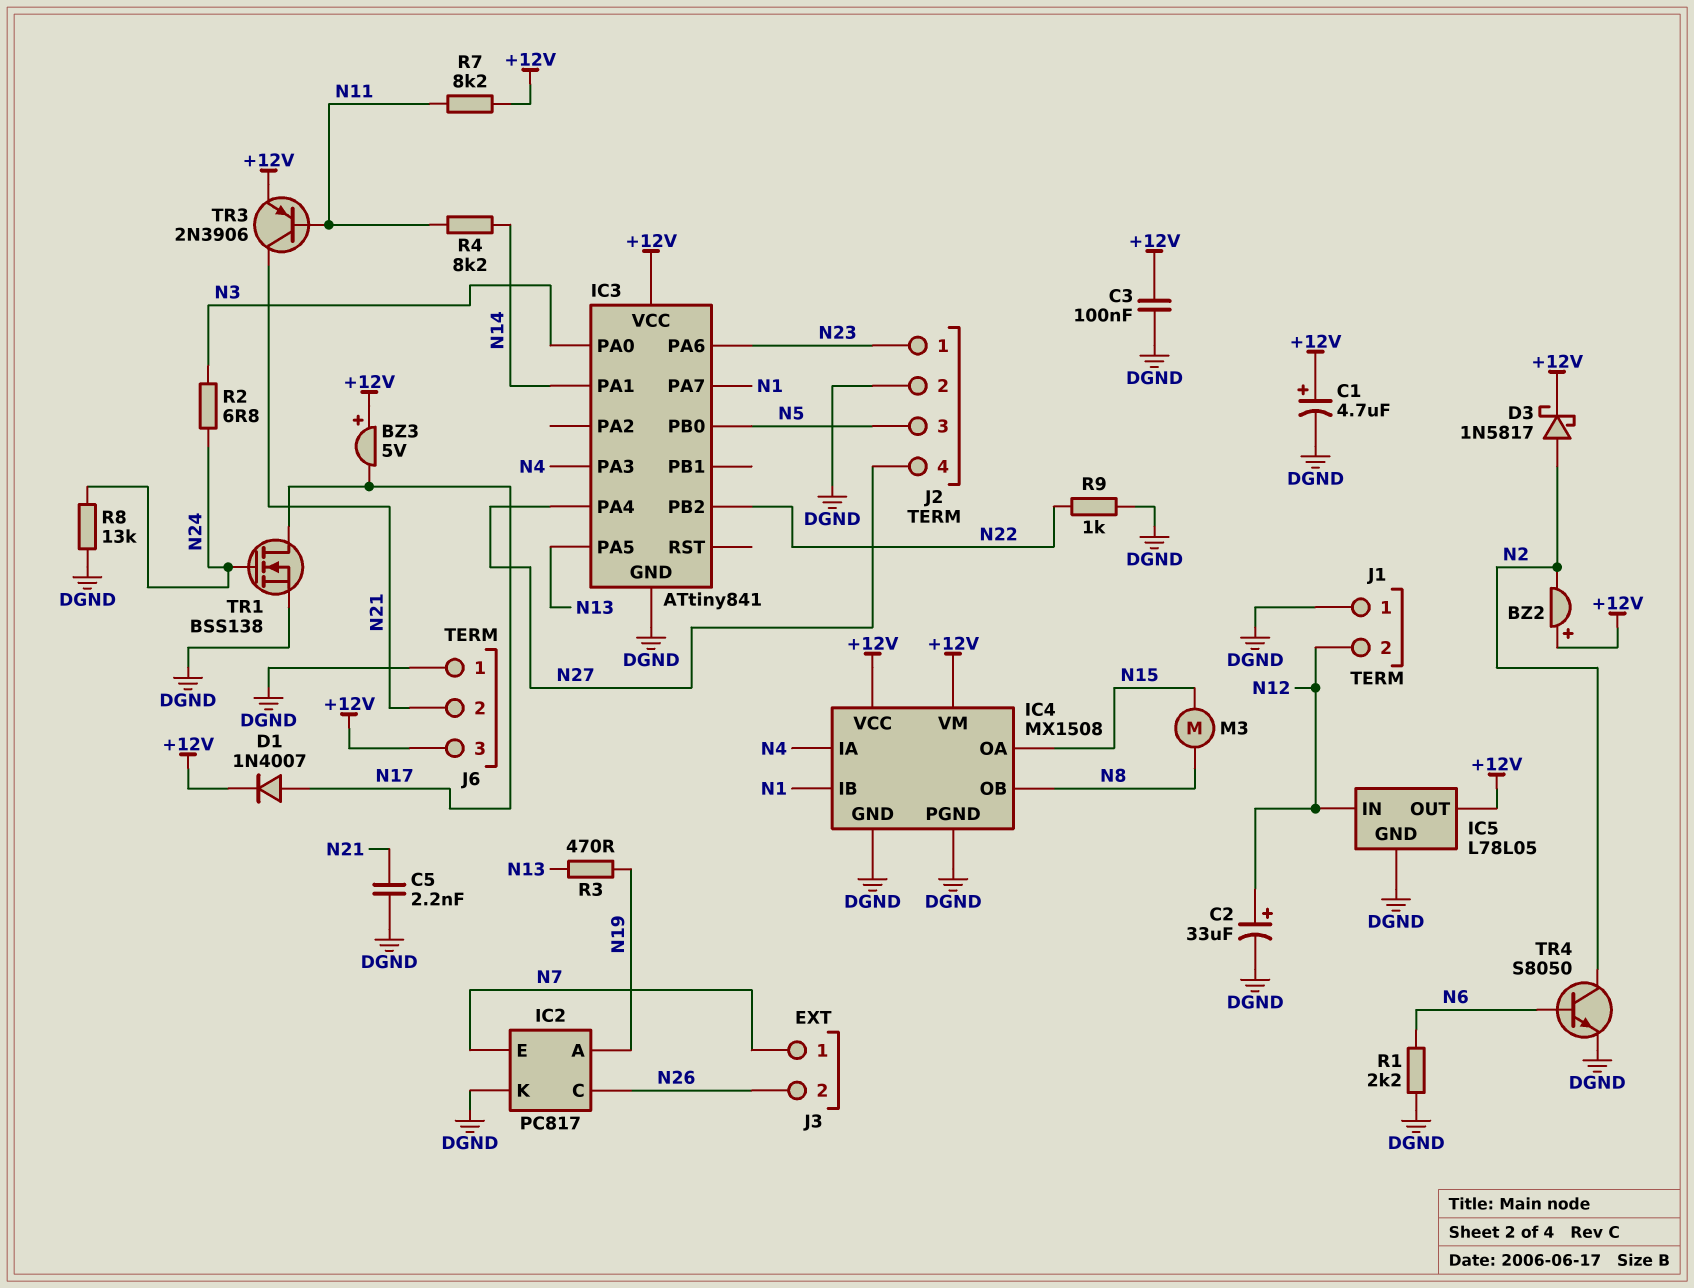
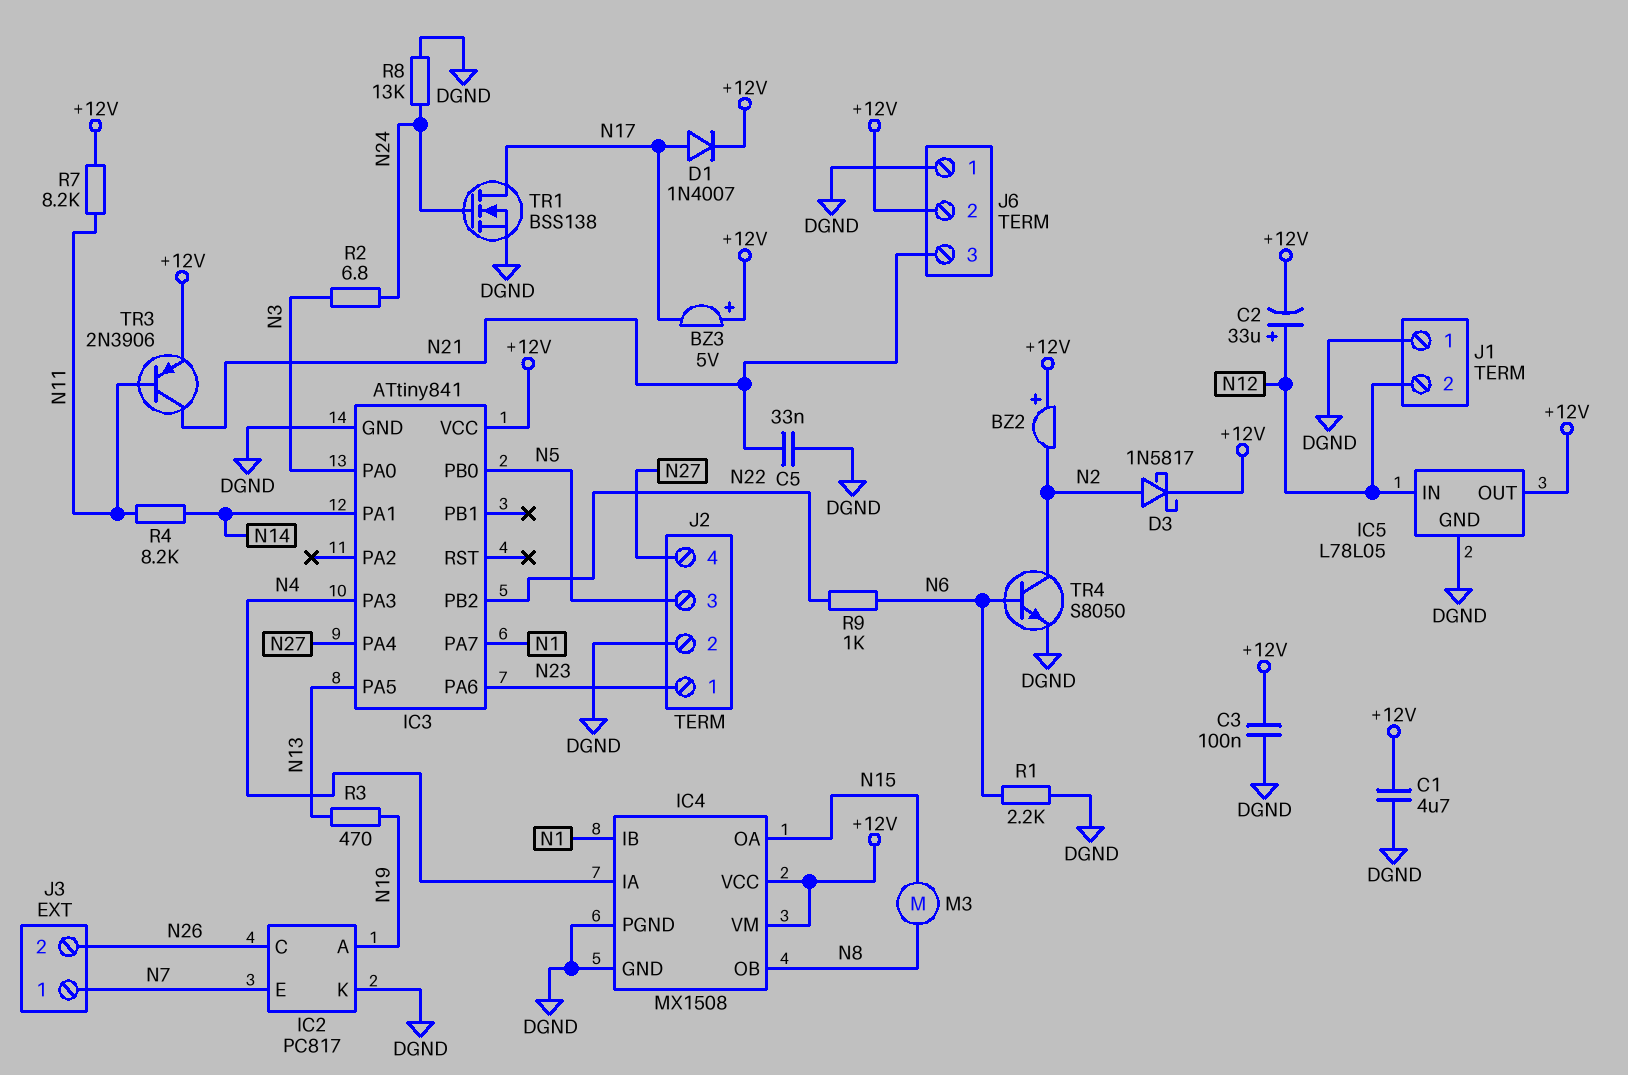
C1: 4.7uF (plus +12V, minus DGND) -> 4.7uF (+12V, DGND)
C2: 33uF (plus N12, minus DGND) -> 33uF (plus N12, minus +12V)
C5: 2.2nF (DGND, N21) -> 33nF (DGND, N21)
J6 pin 2: N21 -> +12V
J6 pin 3: +12V -> N21
R9: 1k (DGND, N22) -> 1k (N6, N22)

